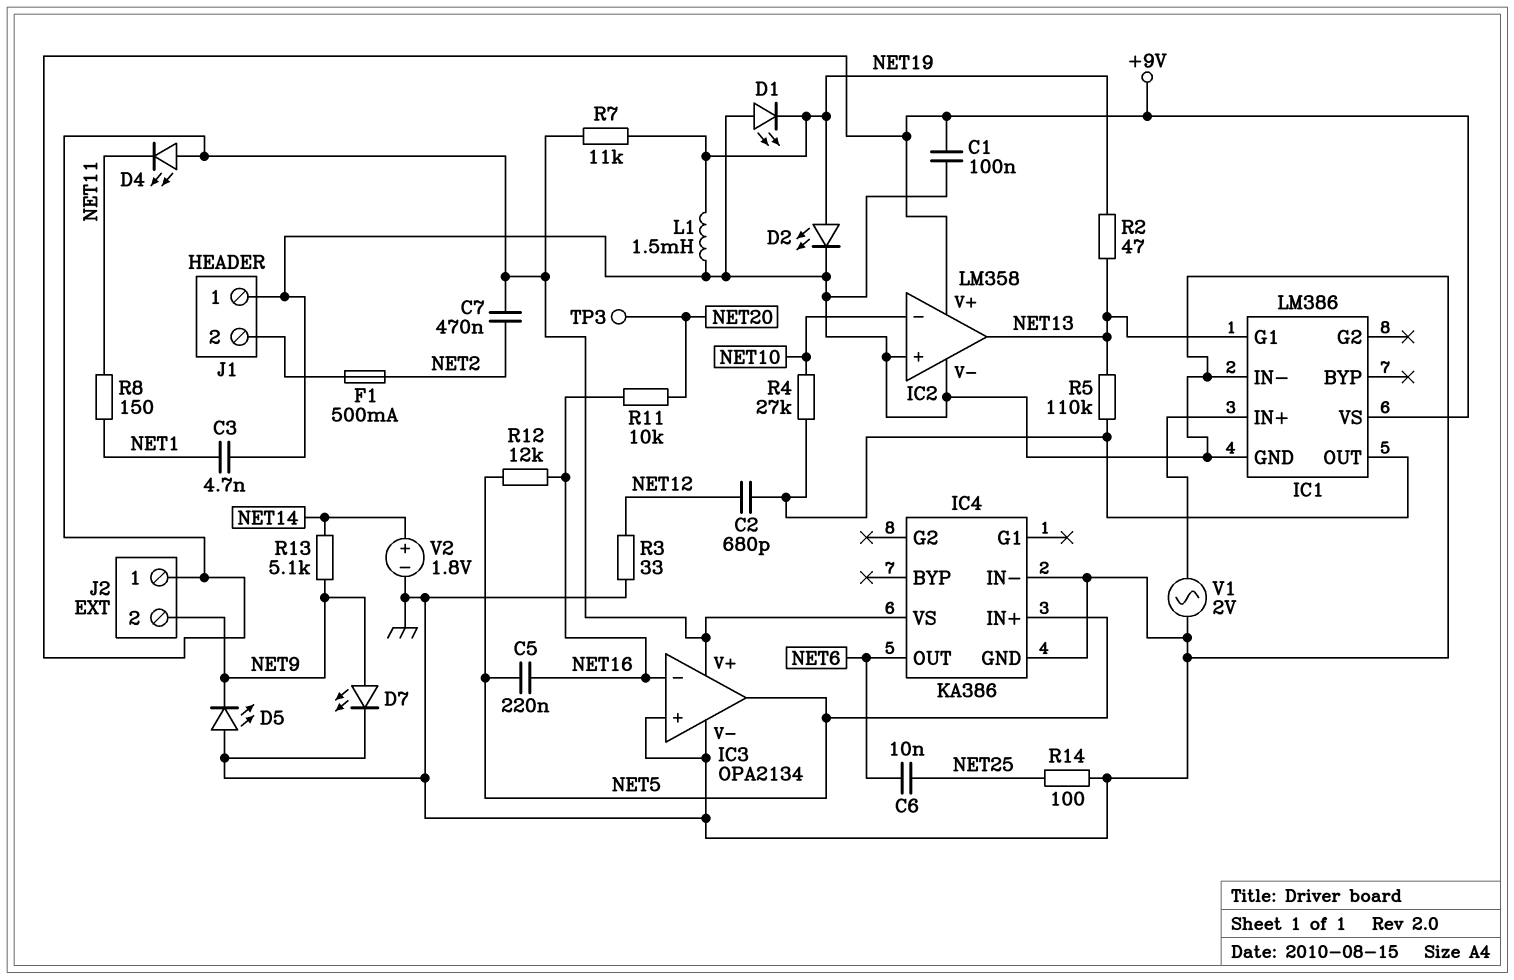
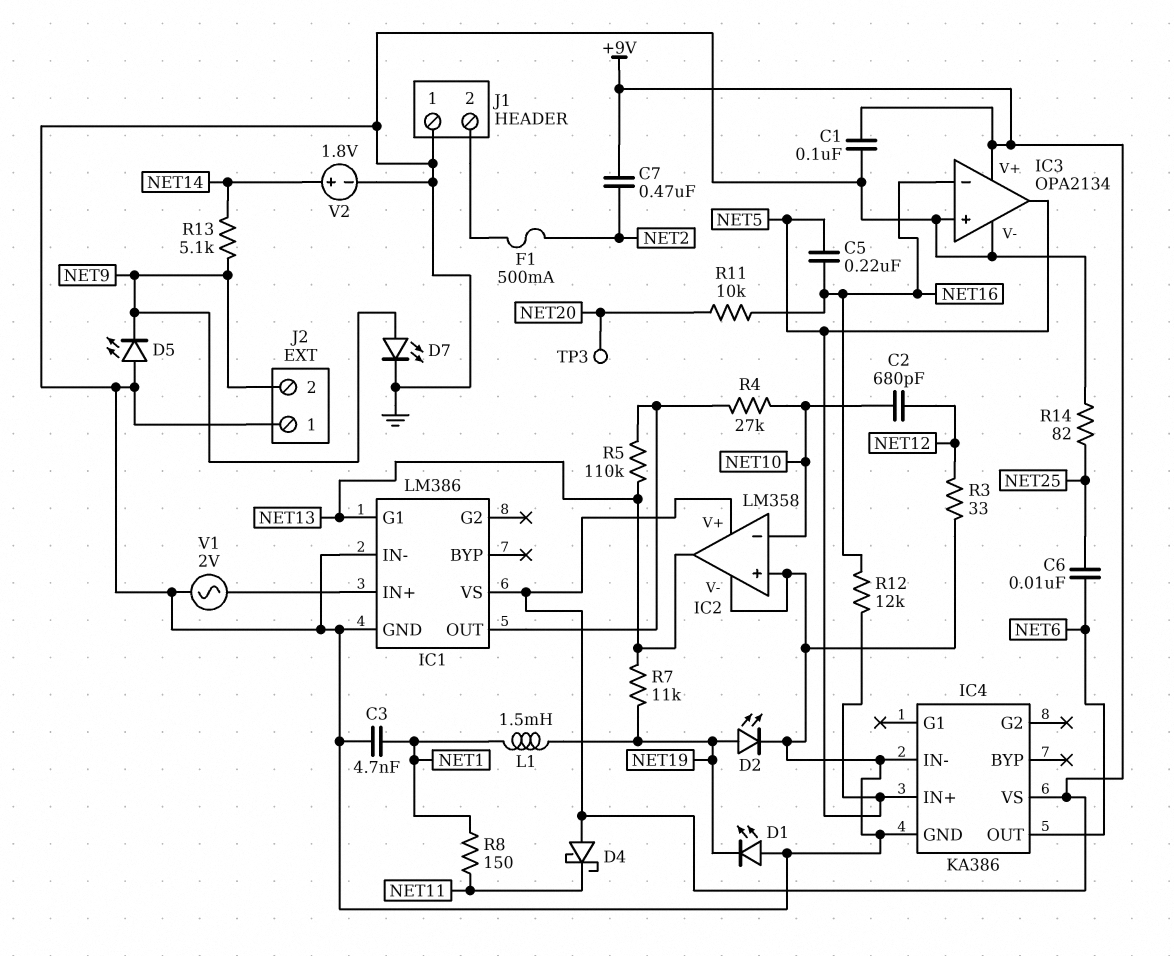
C2: 680pF (IC1/OUT, NET12) -> 680pF (NET10, NET12)
D4: LED (A +9V, K NET11) -> schottky (A +9V, K NET11)
J2 pin 1: +9V -> GND
L1: 1.5mH (GND, NET19) -> 1.5mH (NET1, NET19)
R2: 47 (NET13, NET19) -> none
R7: 11k (+9V, NET19) -> 11k (NET13, NET19)
R14: 100 (GND, NET25) -> 82 (GND, NET25)

